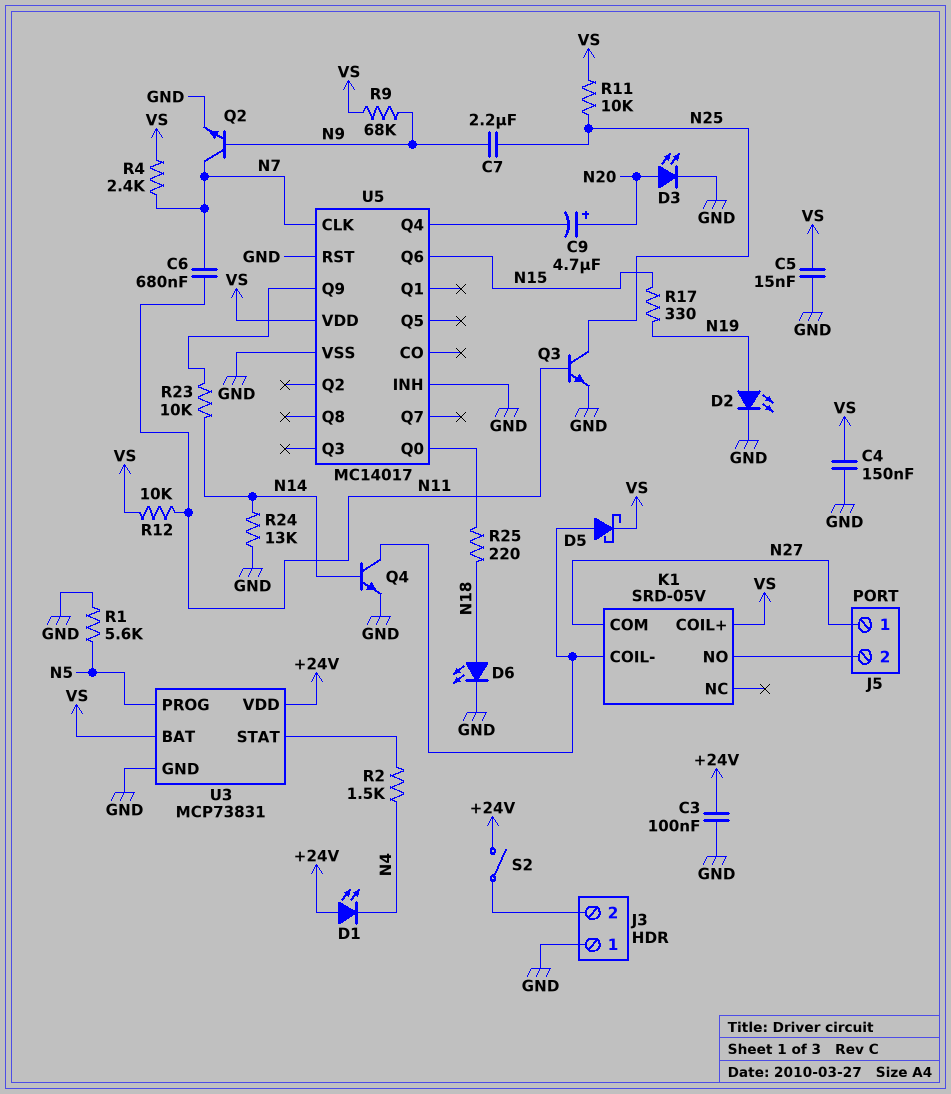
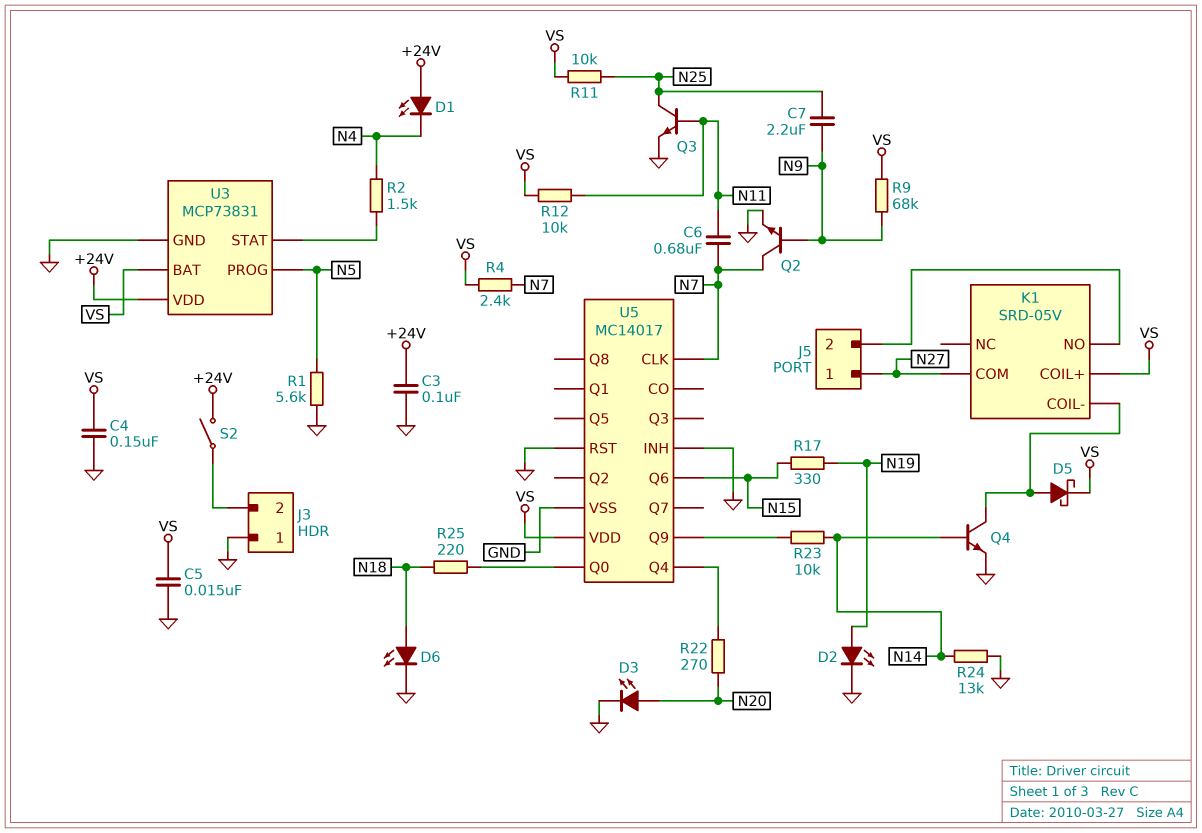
C9: 4.7uF (plus N20, minus U5/Q4) -> none
R22: none -> 270 (N20, U5/Q4)

